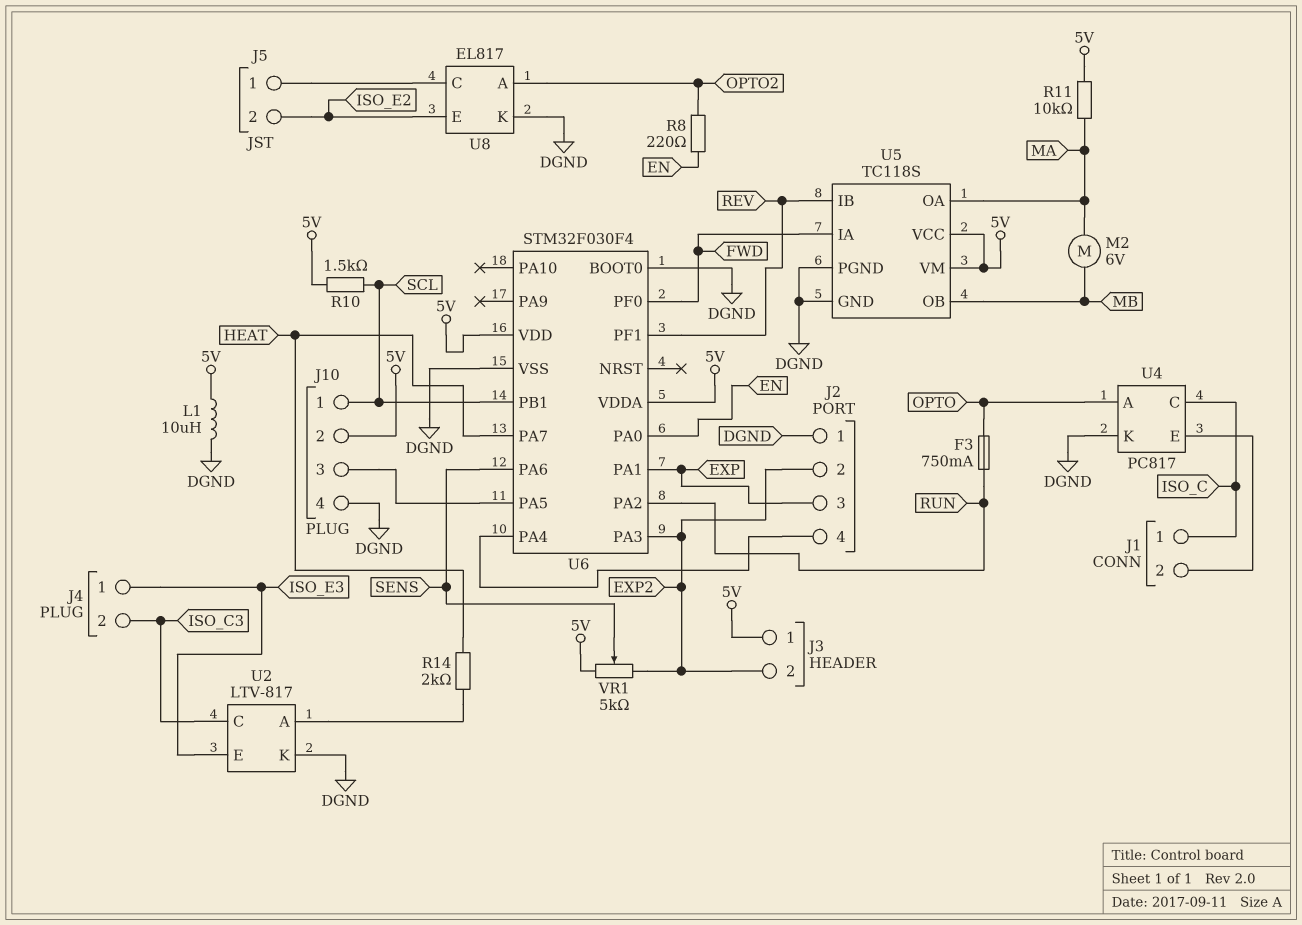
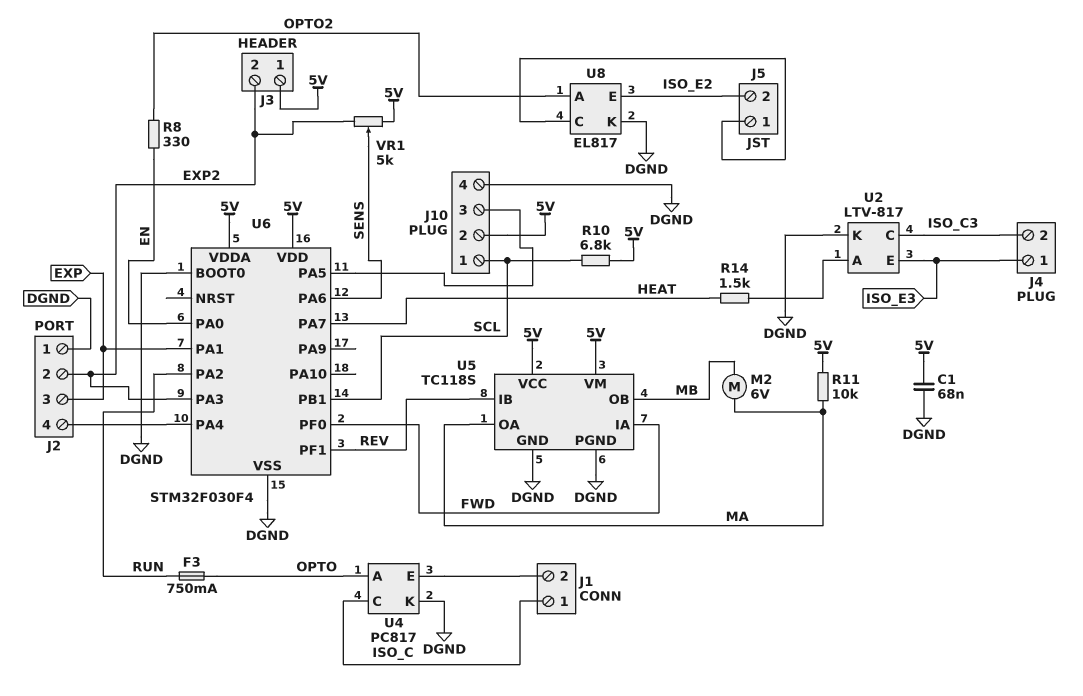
C1: none -> 68nF (5V, DGND)
L1: 10uH (5V, DGND) -> none
R8: 220 (EN, OPTO2) -> 330 (EN, OPTO2)
R10: 1.5k (5V, SCL) -> 6.8k (5V, SCL)
R14: 2k (HEAT, U2/A) -> 1.5k (HEAT, U2/A)

